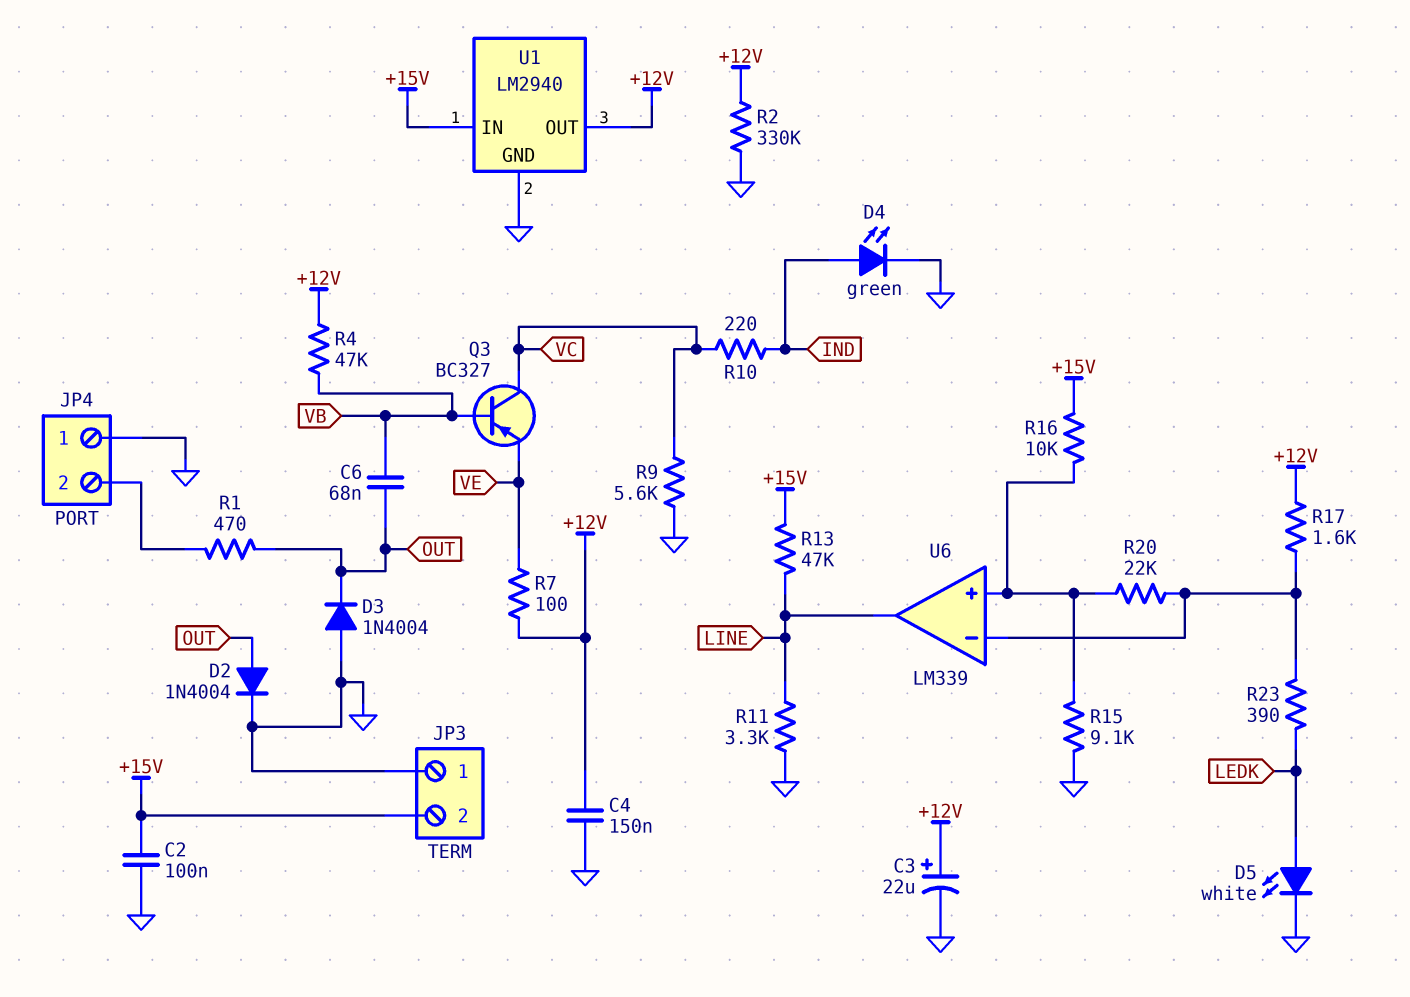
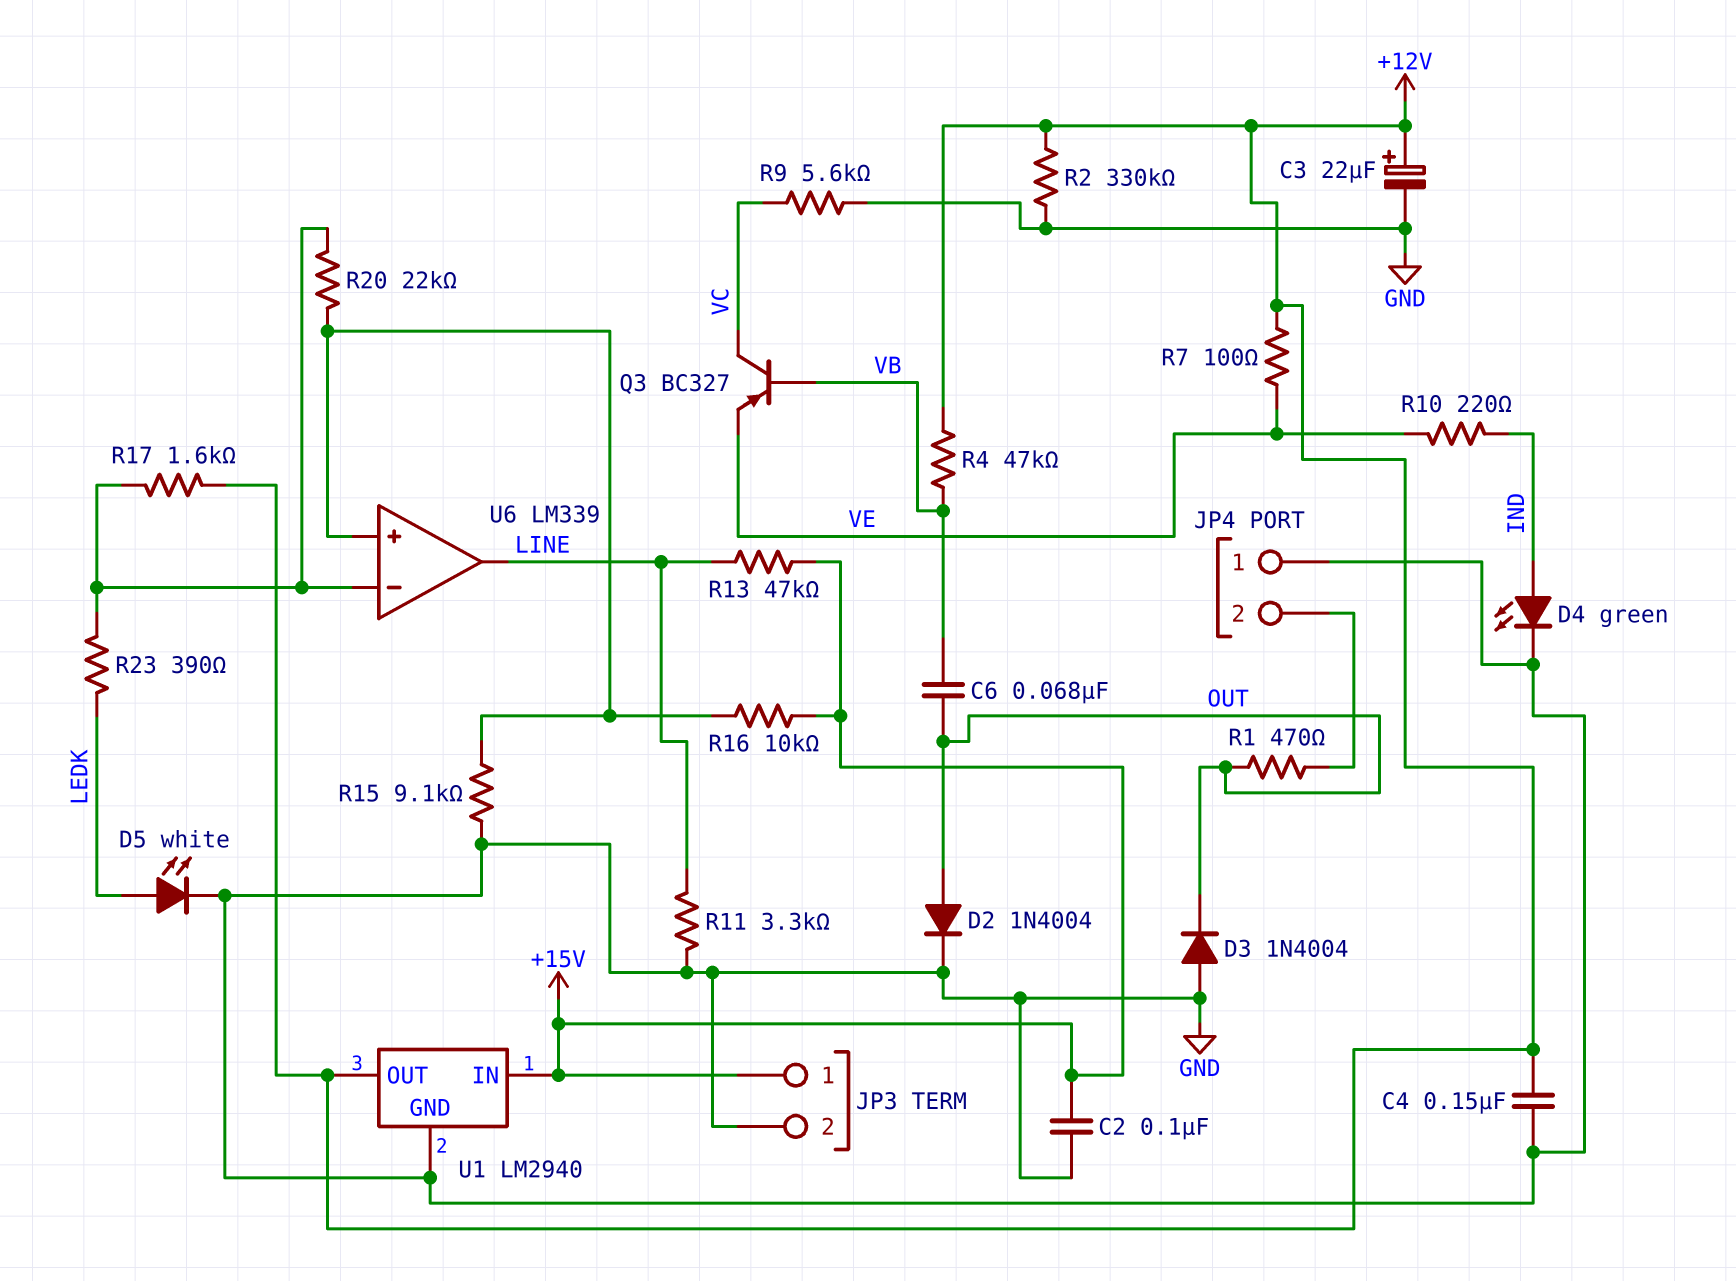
JP3 pin 1: GND -> +15V
JP3 pin 2: +15V -> GND
R10: 220 (IND, VC) -> 220 (IND, VE)

